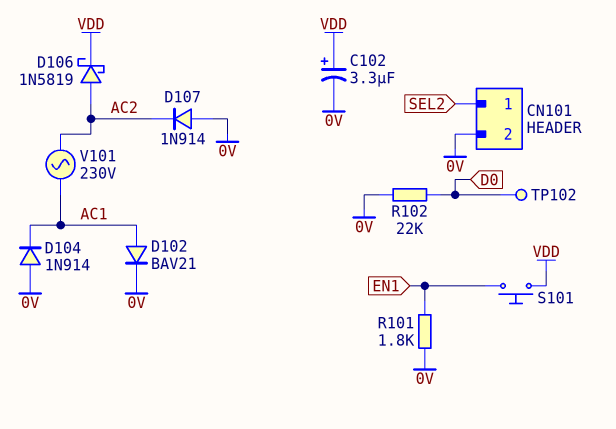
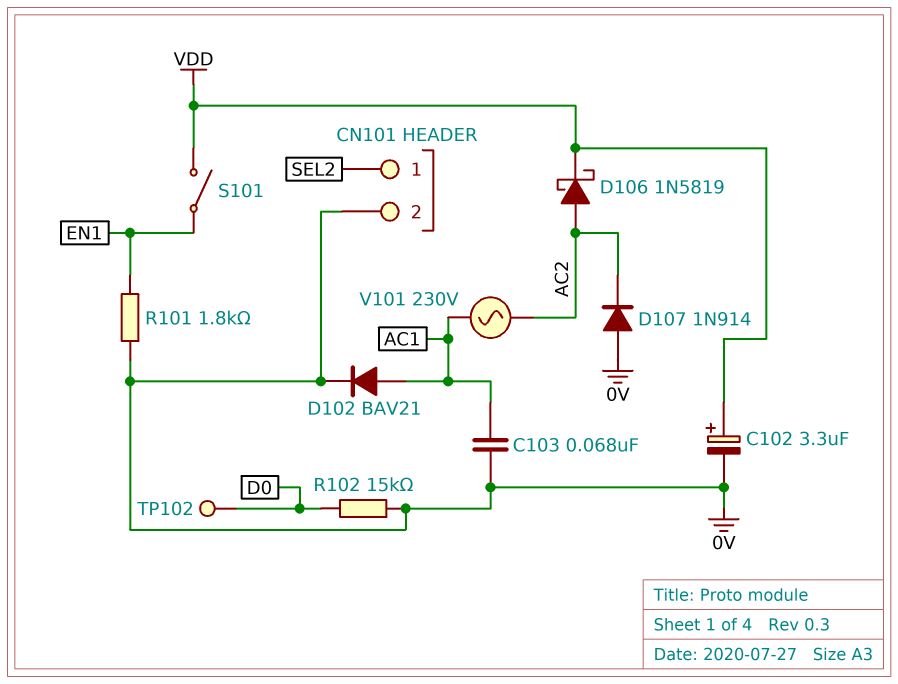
C103: none -> 68nF (0V, AC1)
D104: diode 1N914 (A 0V, K AC1) -> none
R102: 22k (0V, D0) -> 15k (0V, D0)
S101: button (EN1, VDD) -> switch (EN1, VDD)

